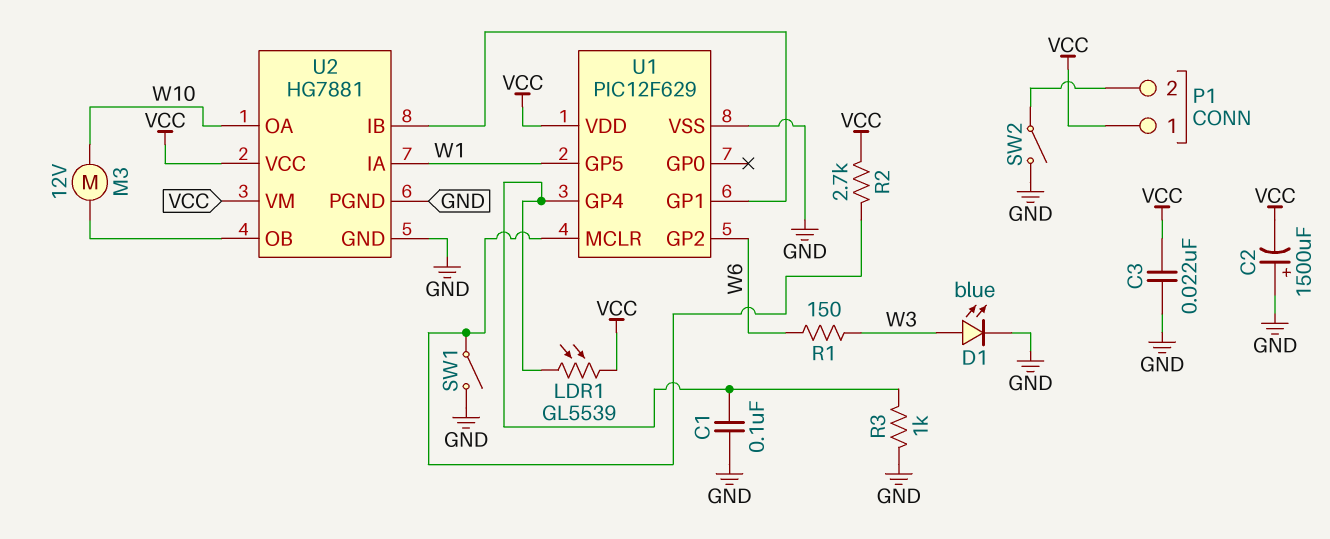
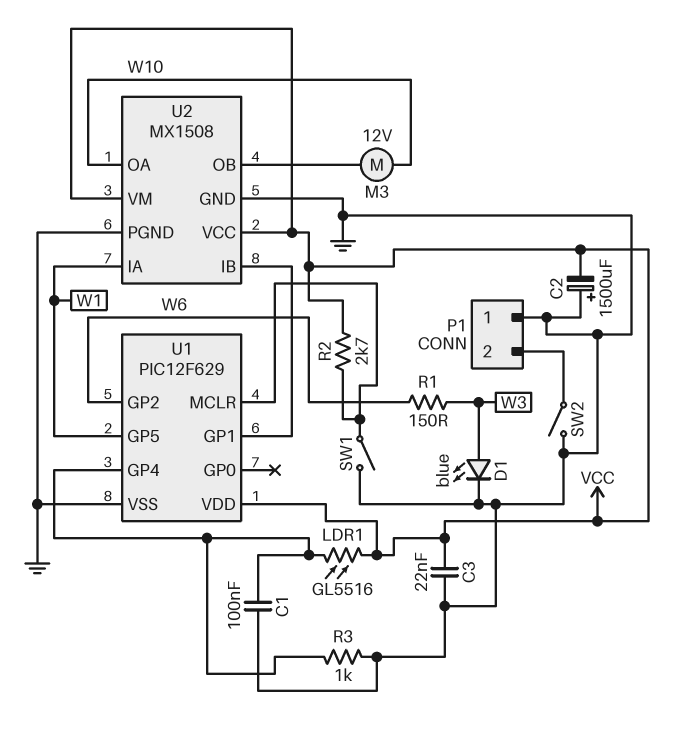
LDR1: GL5539 (U1/GP4, VCC) -> GL5516 (U1/GP4, VCC)
P1 pin 1: VCC -> GND
U2: HG7881 -> MX1508

